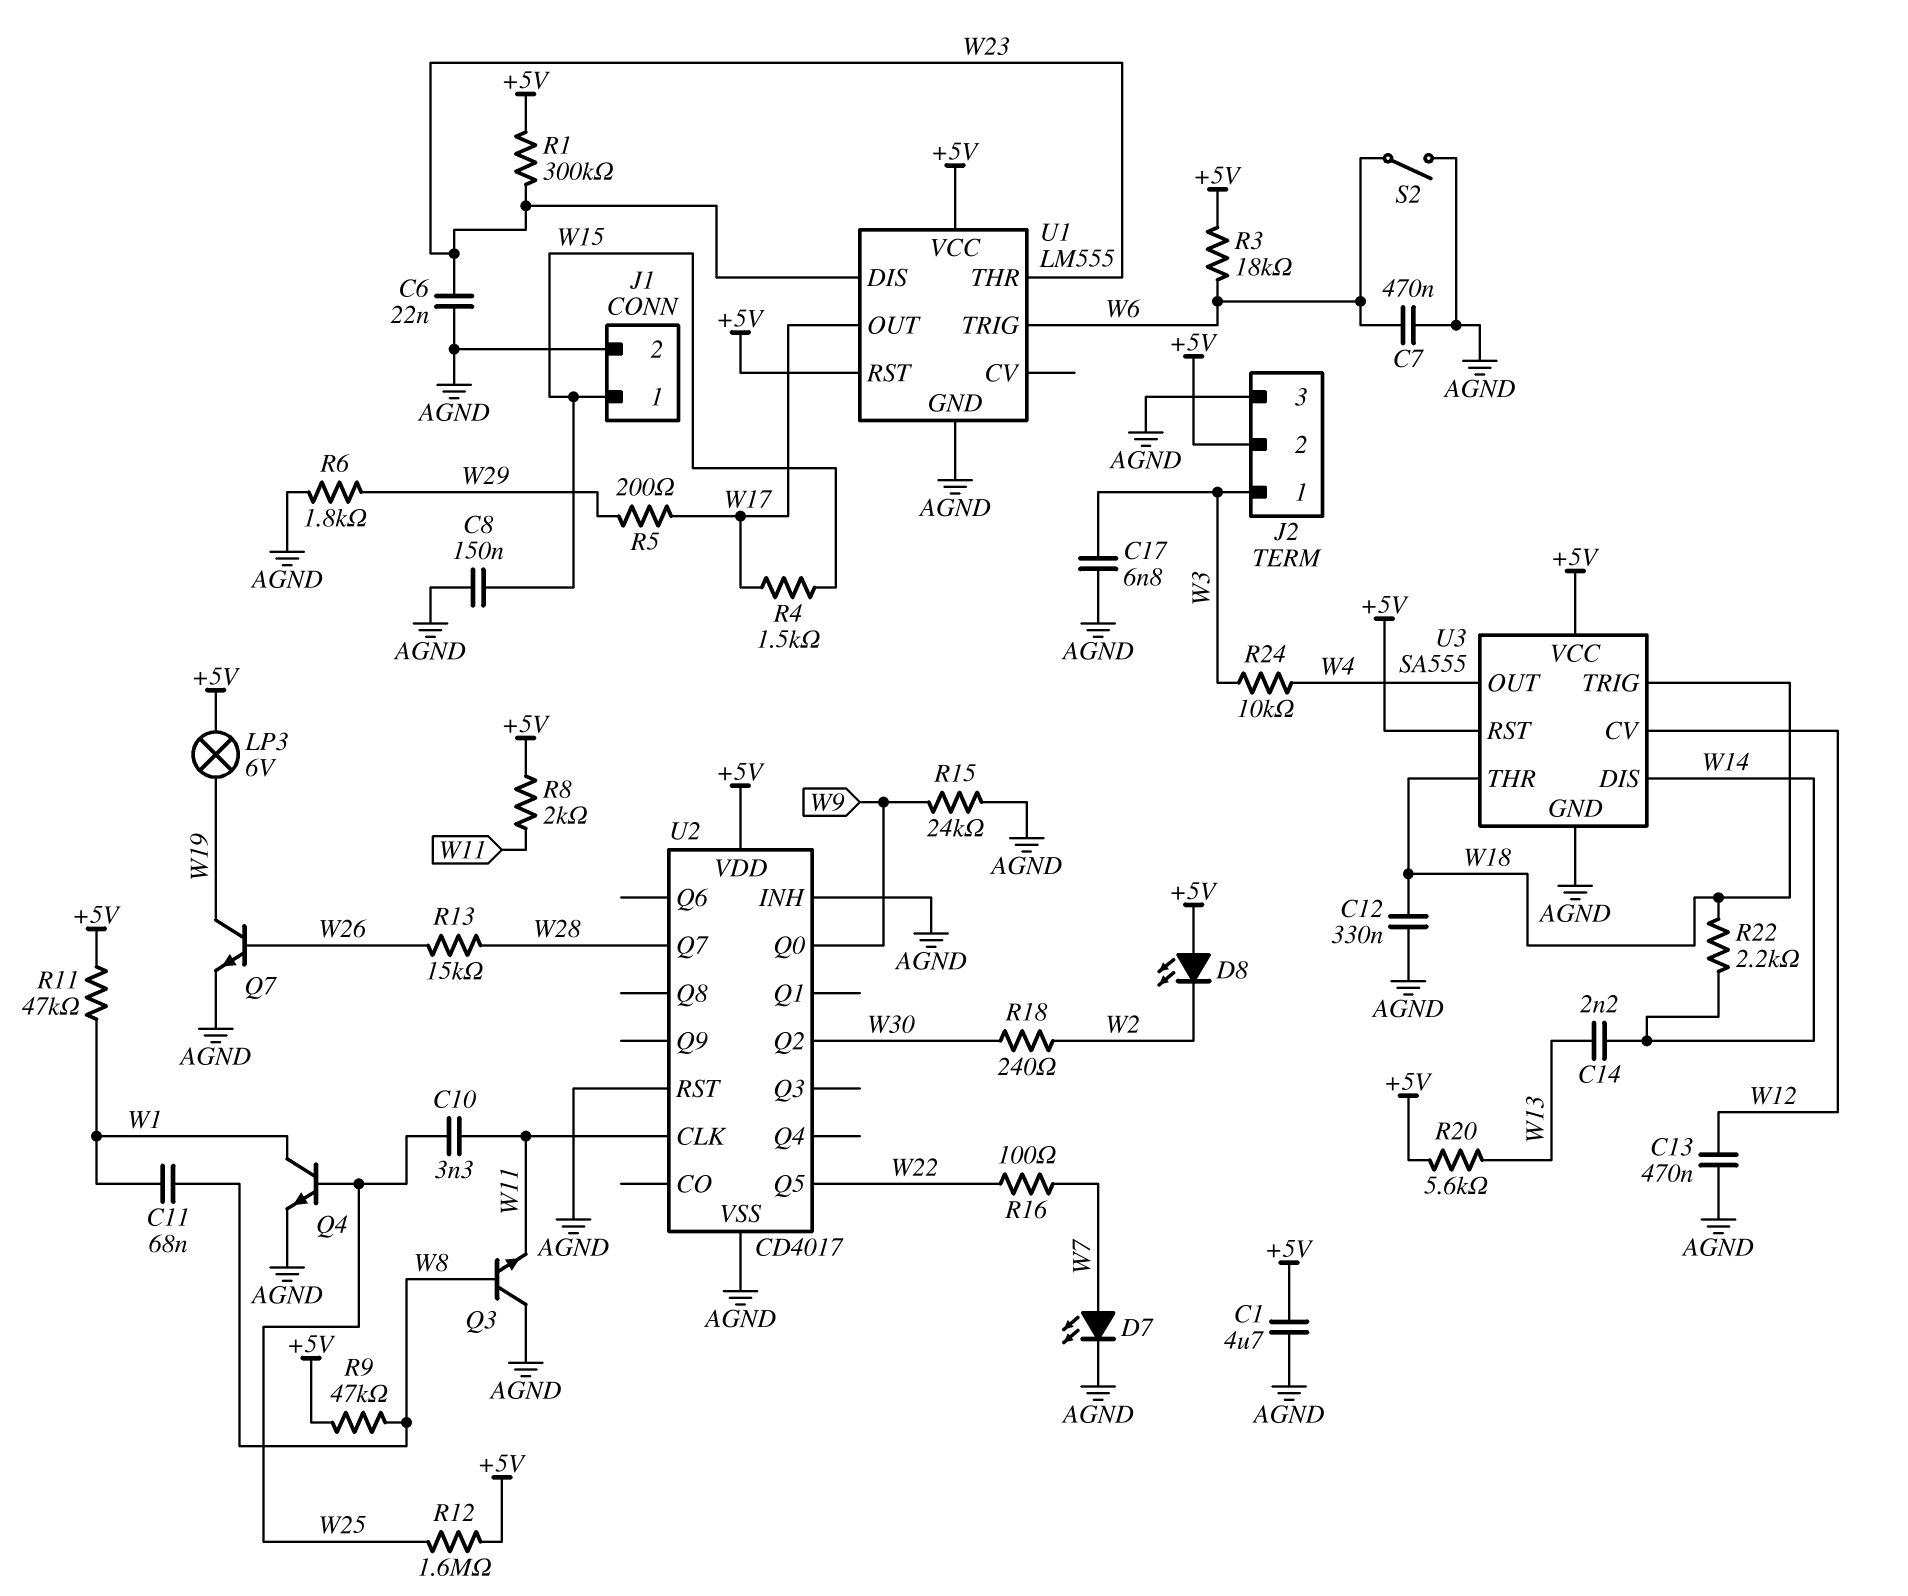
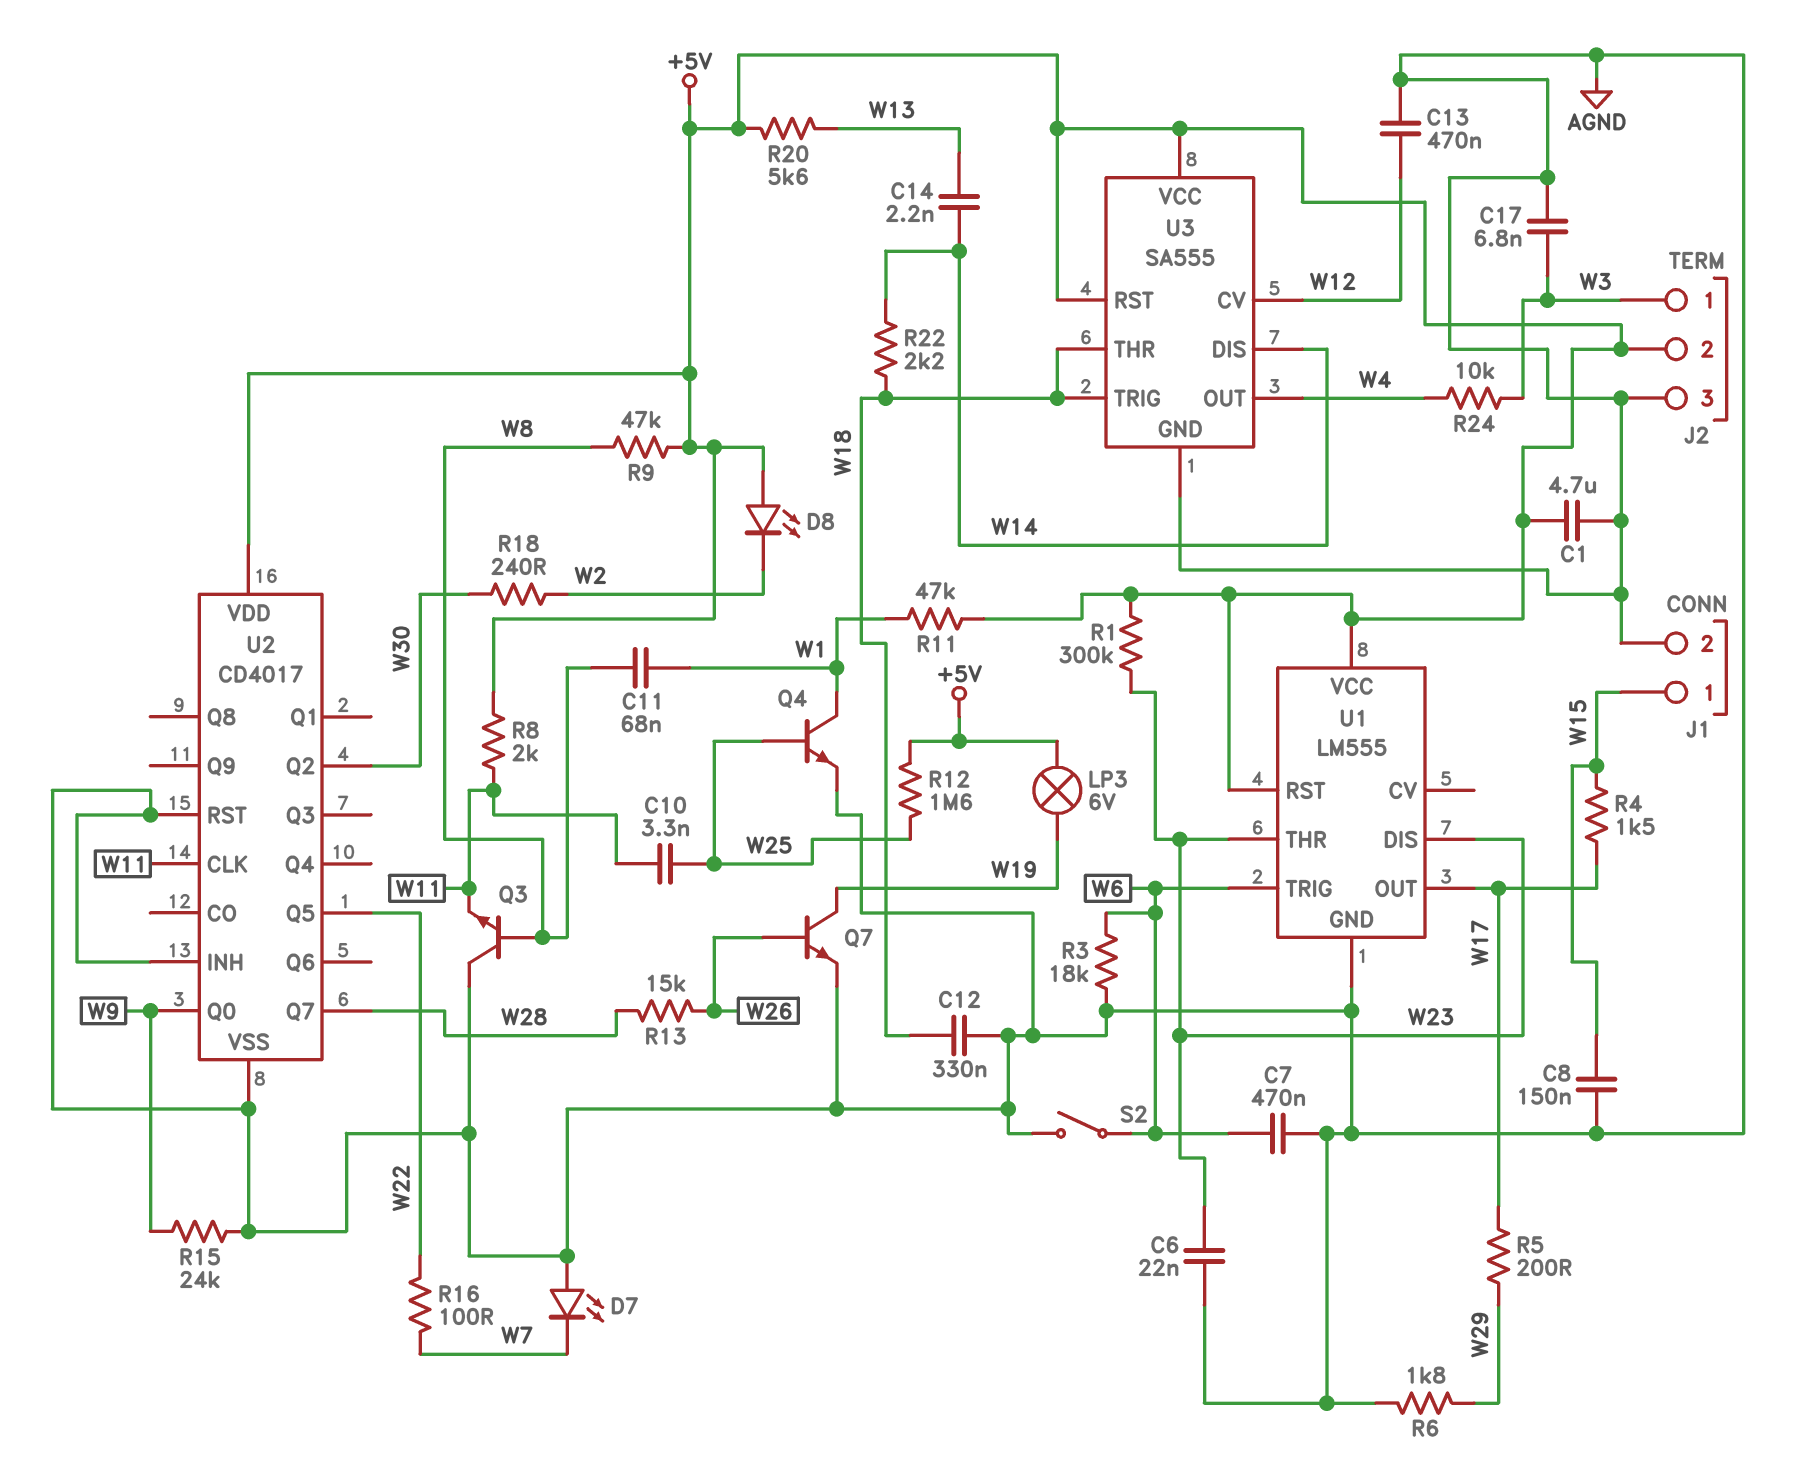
D7: LED (A W7, K AGND) -> LED (A AGND, K W7)
R3: 18k (+5V, W6) -> 18k (AGND, W6)

